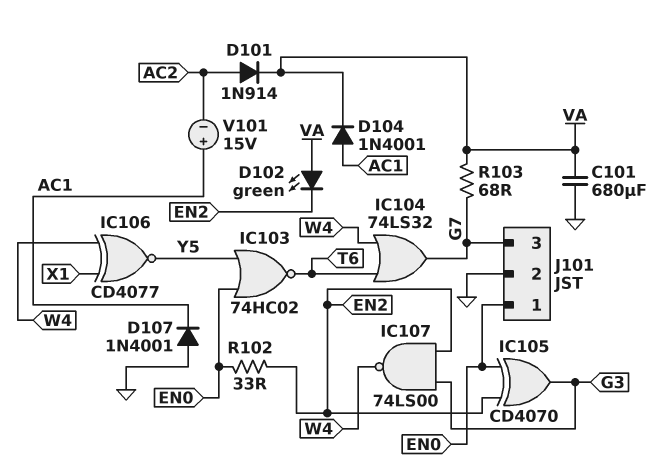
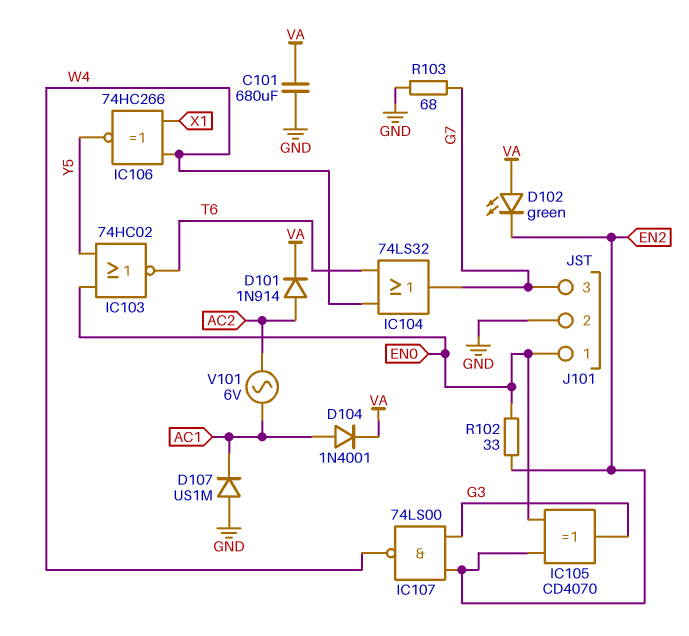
D107: diode 1N4001 (A GND, K AC1) -> diode US1M (A GND, K AC1)
IC106: XNOR CD4077 (in W4, in X1, out Y5) -> XNOR 74HC266 (in W4, in X1, out Y5)
R103: 68 (G7, VA) -> 68 (G7, GND)
V101: 15V (plus AC1, minus AC2) -> AC 6V (AC1, AC2)

